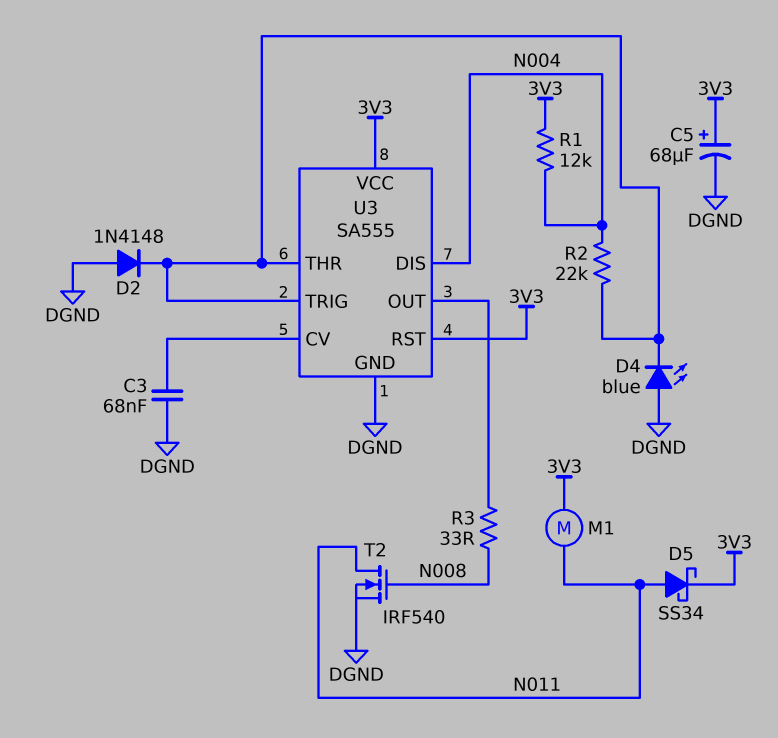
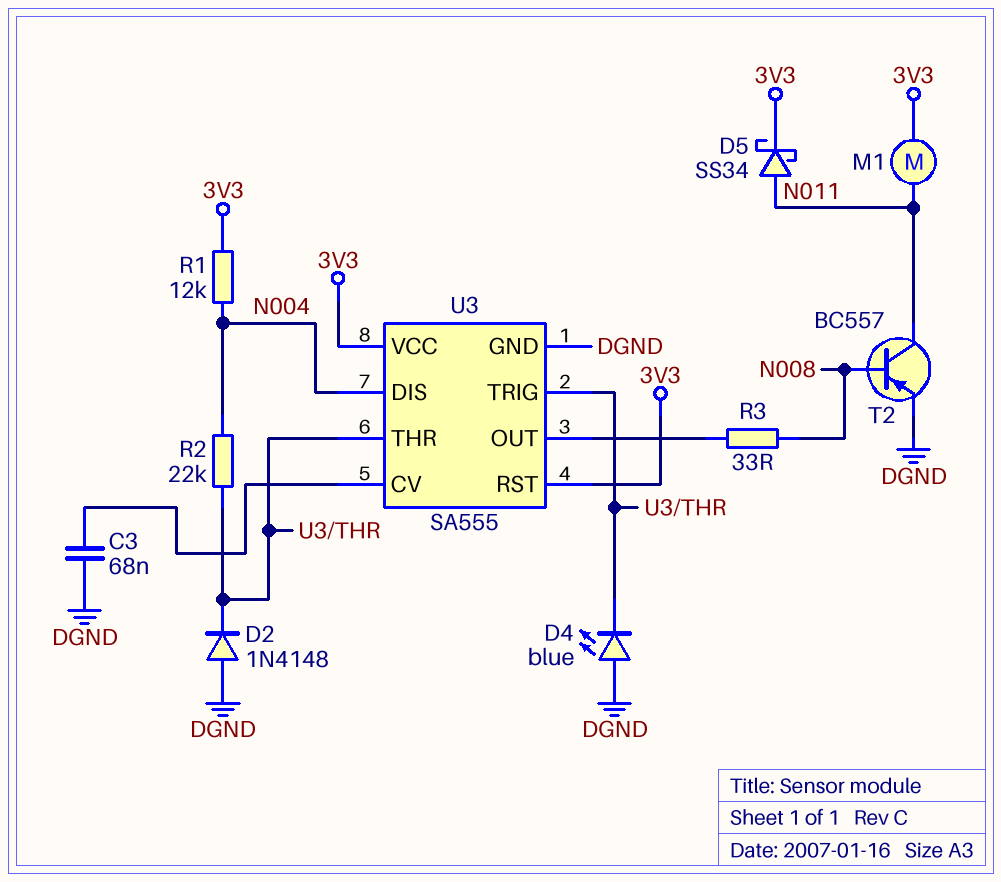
C5: 68uF (plus 3V3, minus DGND) -> none
T2: NMOS IRF540 (G N008, D N011, S DGND) -> PNP BC557 (B N008, C N011, E DGND)

